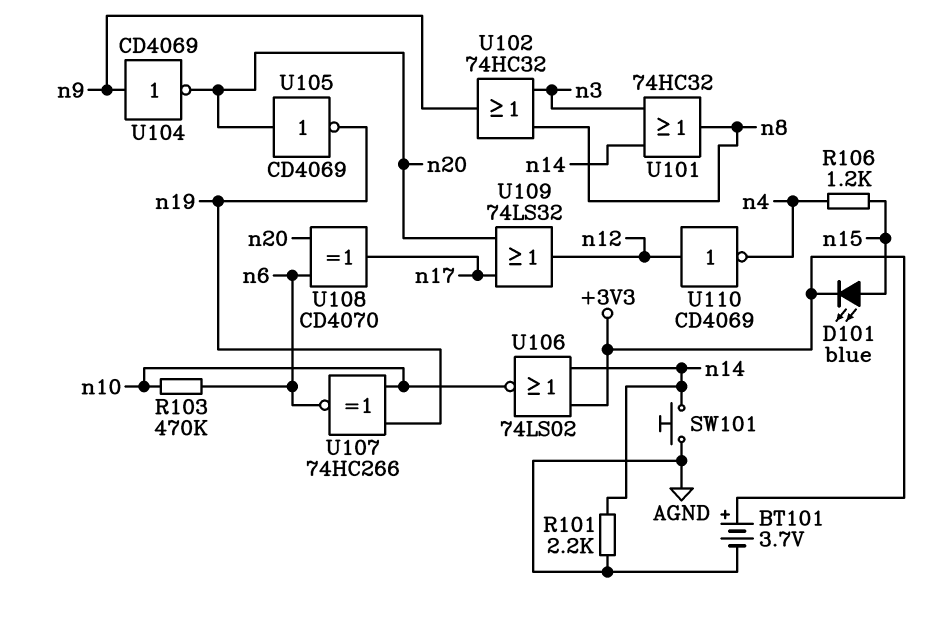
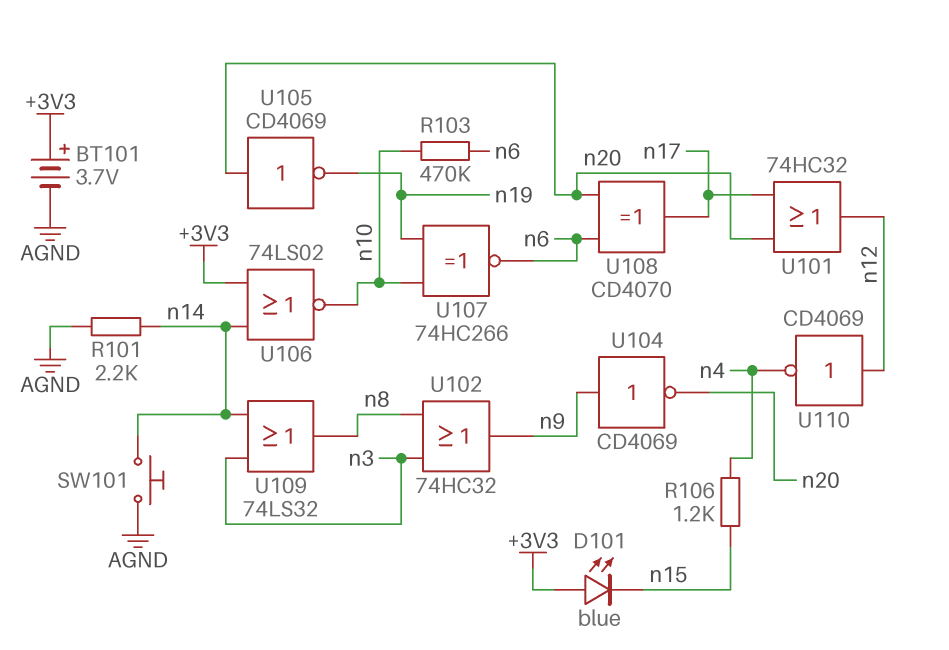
D101: LED blue (A n15, K +3V3) -> LED blue (A +3V3, K n15)
U101: OR 74HC32 (in n3, in n14, out n8) -> OR 74HC32 (in n17, in n20, out n12)
U109: OR 74LS32 (in n17, in n20, out n12) -> OR 74LS32 (in n3, in n14, out n8)

